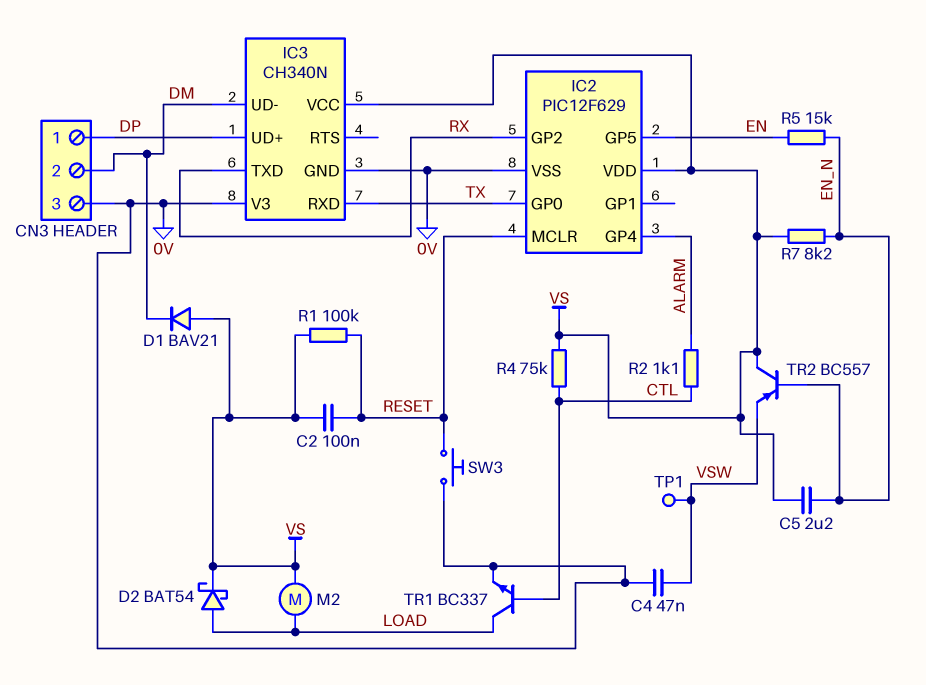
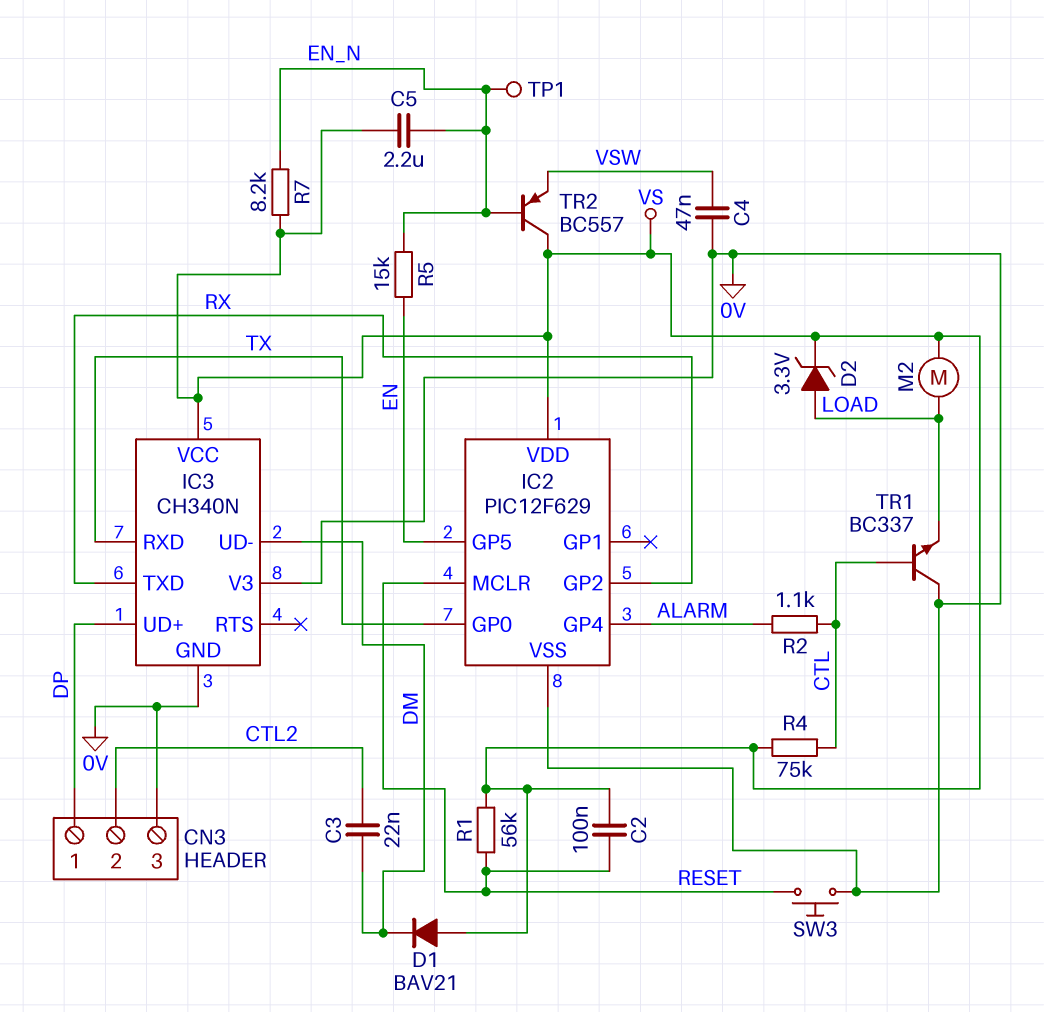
C3: none -> 22nF (CTL2, DM)
CN3 pin 2: DM -> CTL2
D2: schottky BAT54 (A LOAD, K VS) -> zener 3.3V (A LOAD, K VS)
R1: 100k (RESET, VS) -> 56k (RESET, VS)
TP1: test point (VSW) -> test point (EN_N)
TR1: NPN BC337 (B CTL, C LOAD, E 0V) -> NPN BC337 (B CTL, C 0V, E LOAD)

